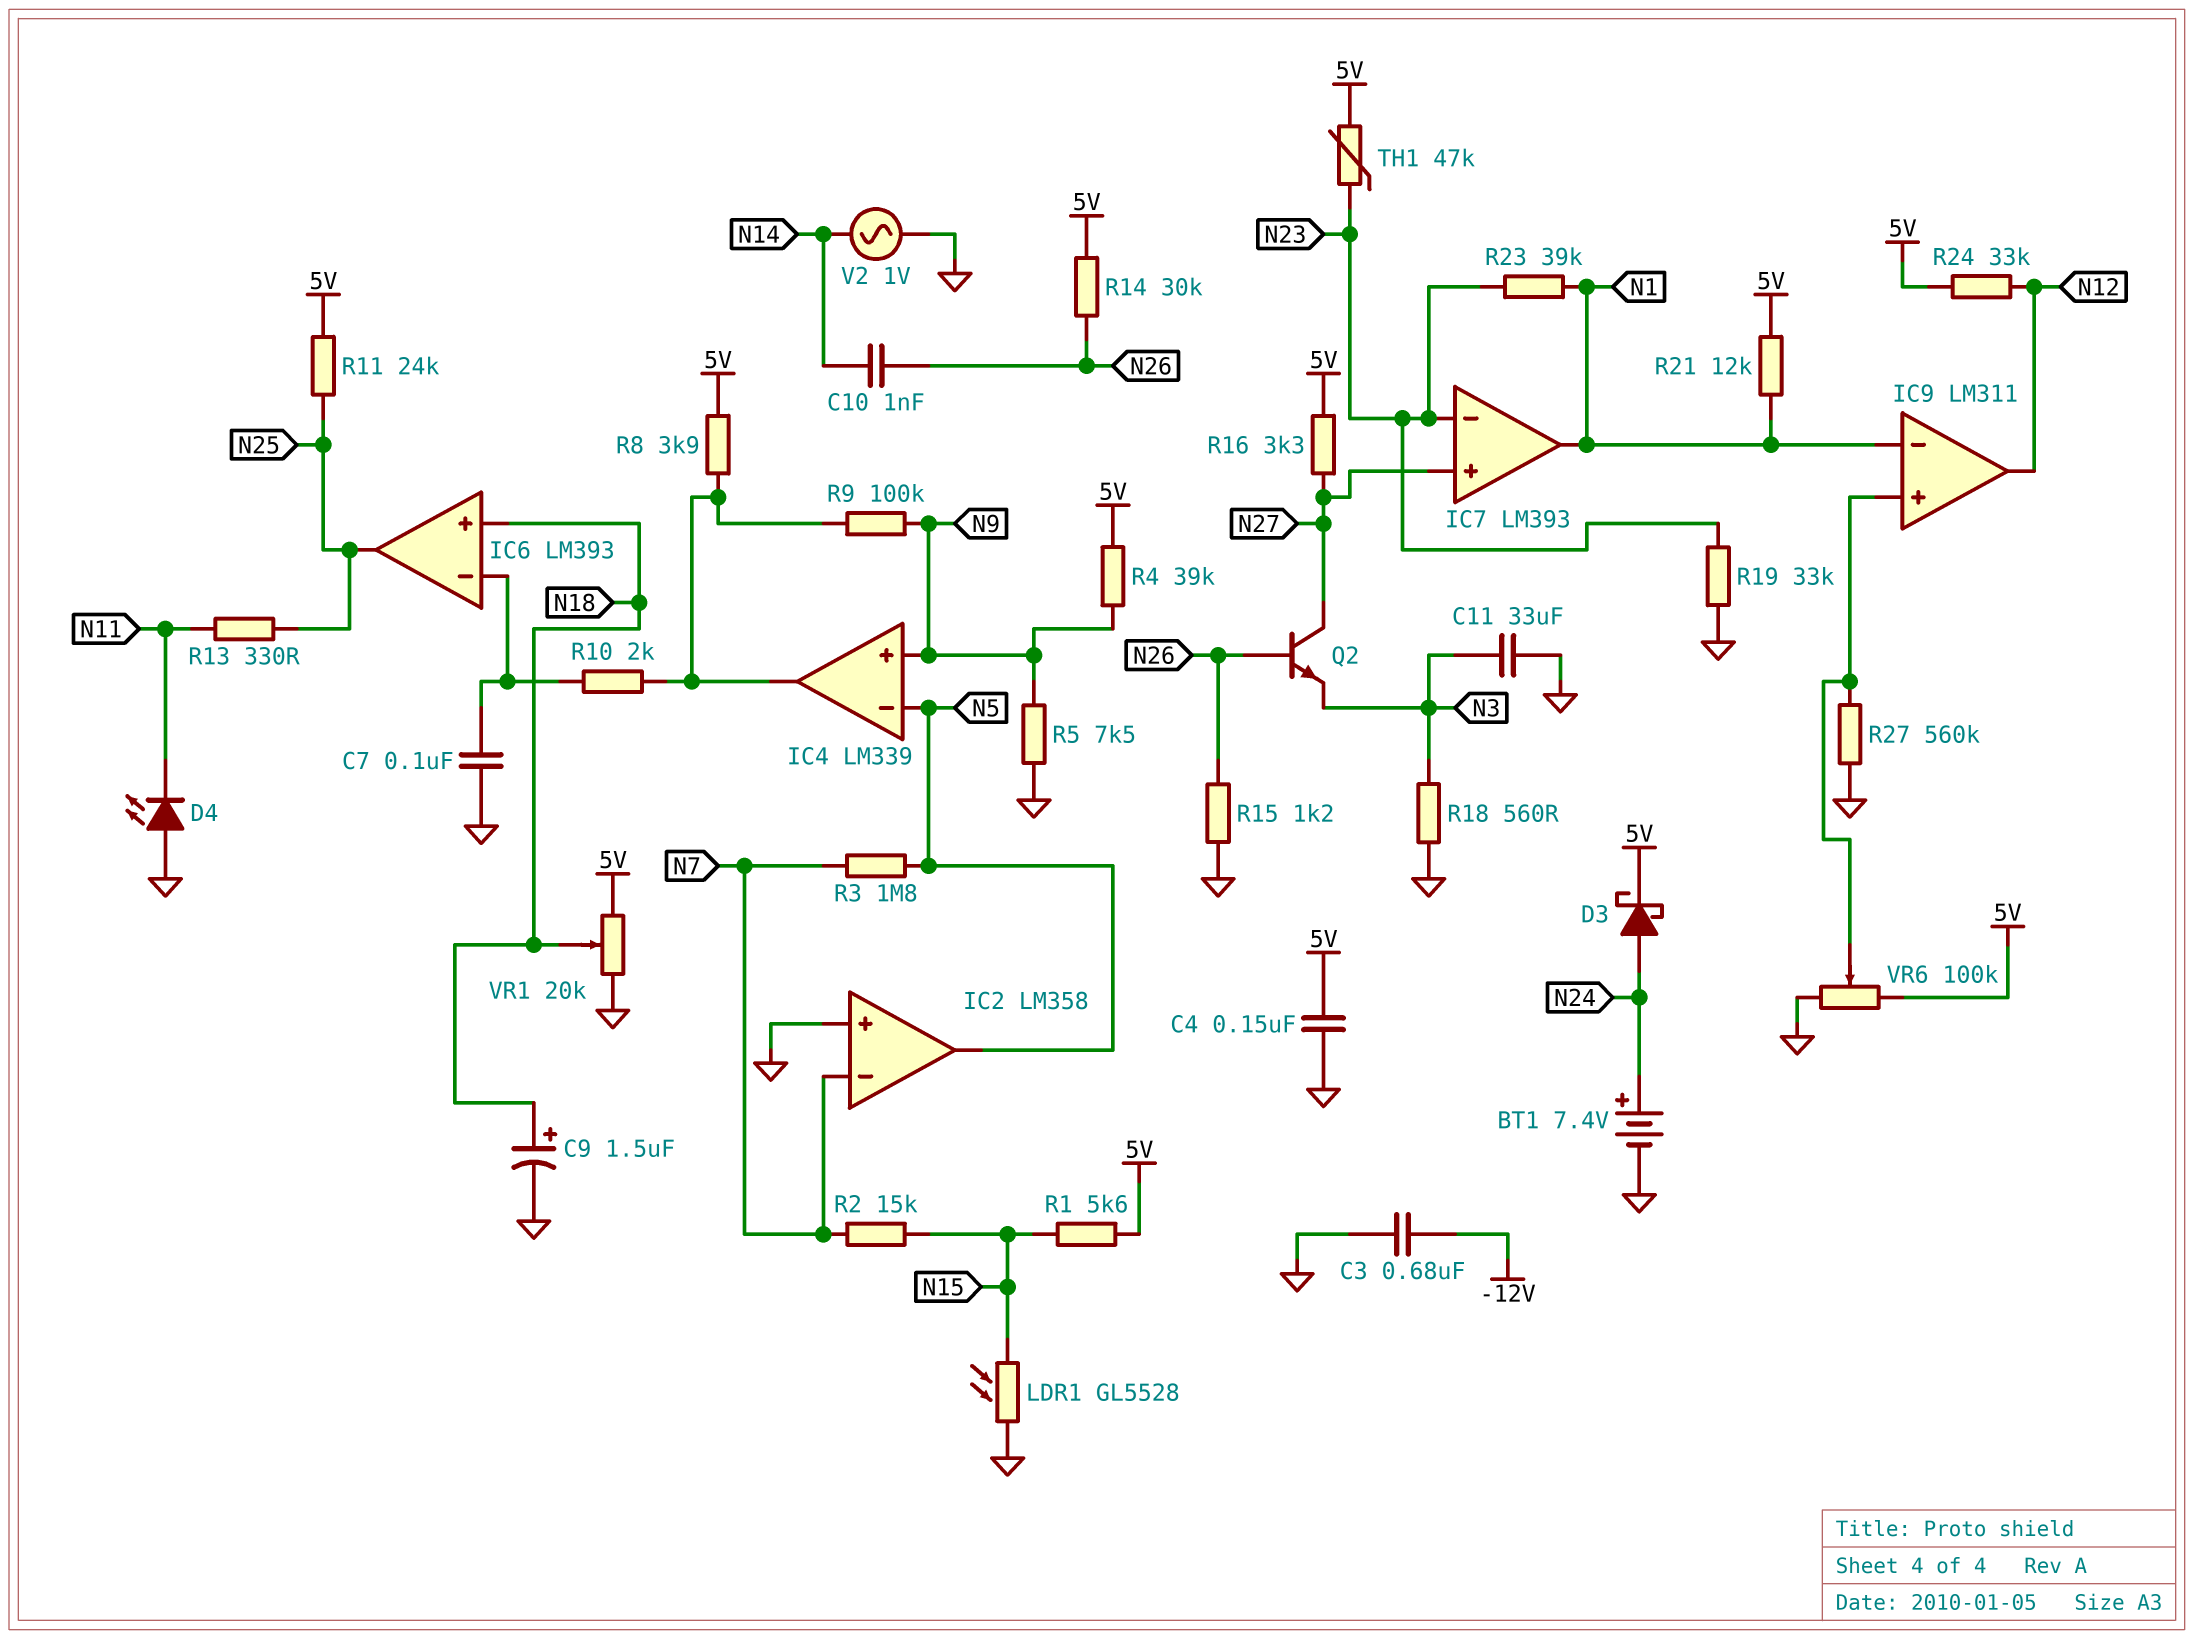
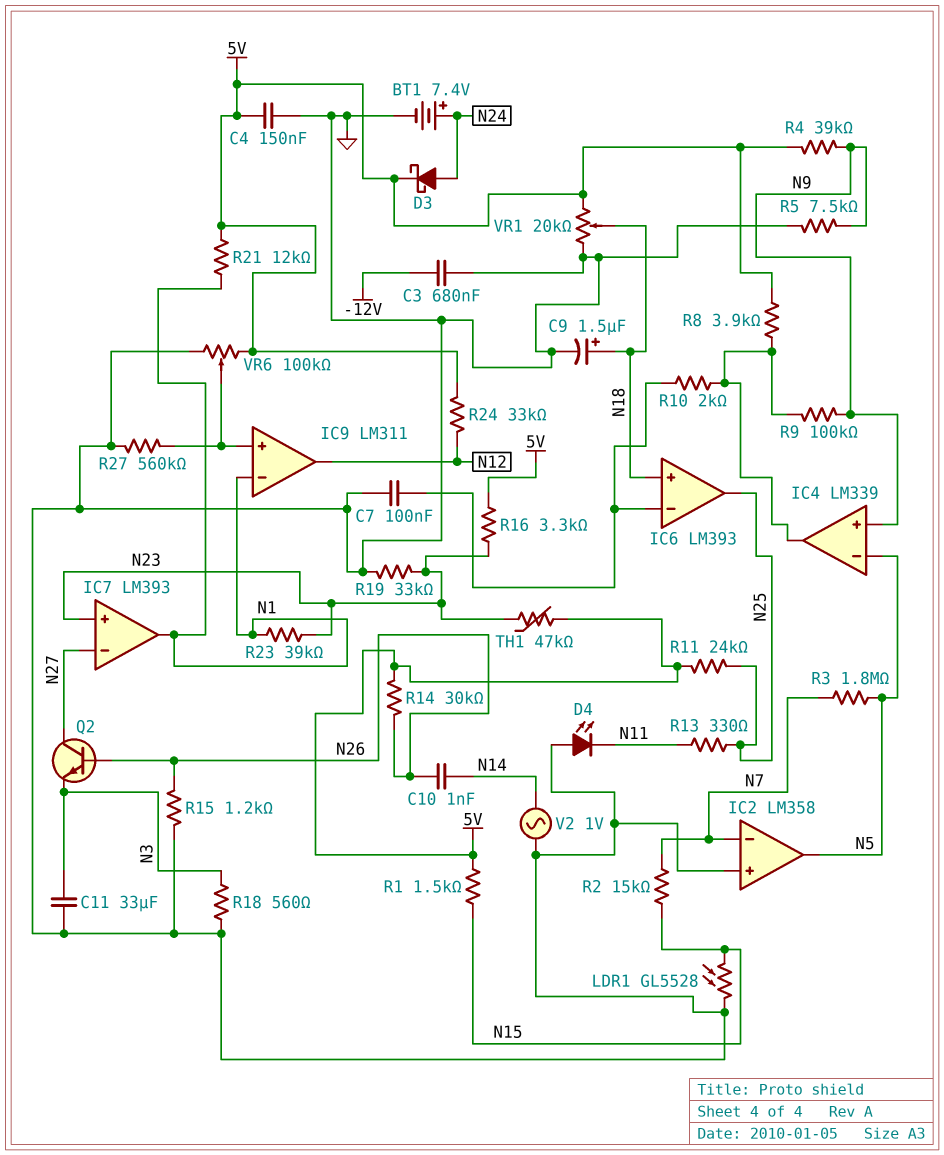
IC7 pin in+: N27 -> N23
IC7 pin in-: N23 -> N27
R1: 5.6k (5V, N15) -> 1.5k (5V, N15)
R16: 3.3k (5V, N27) -> 3.3k (5V, N23)

